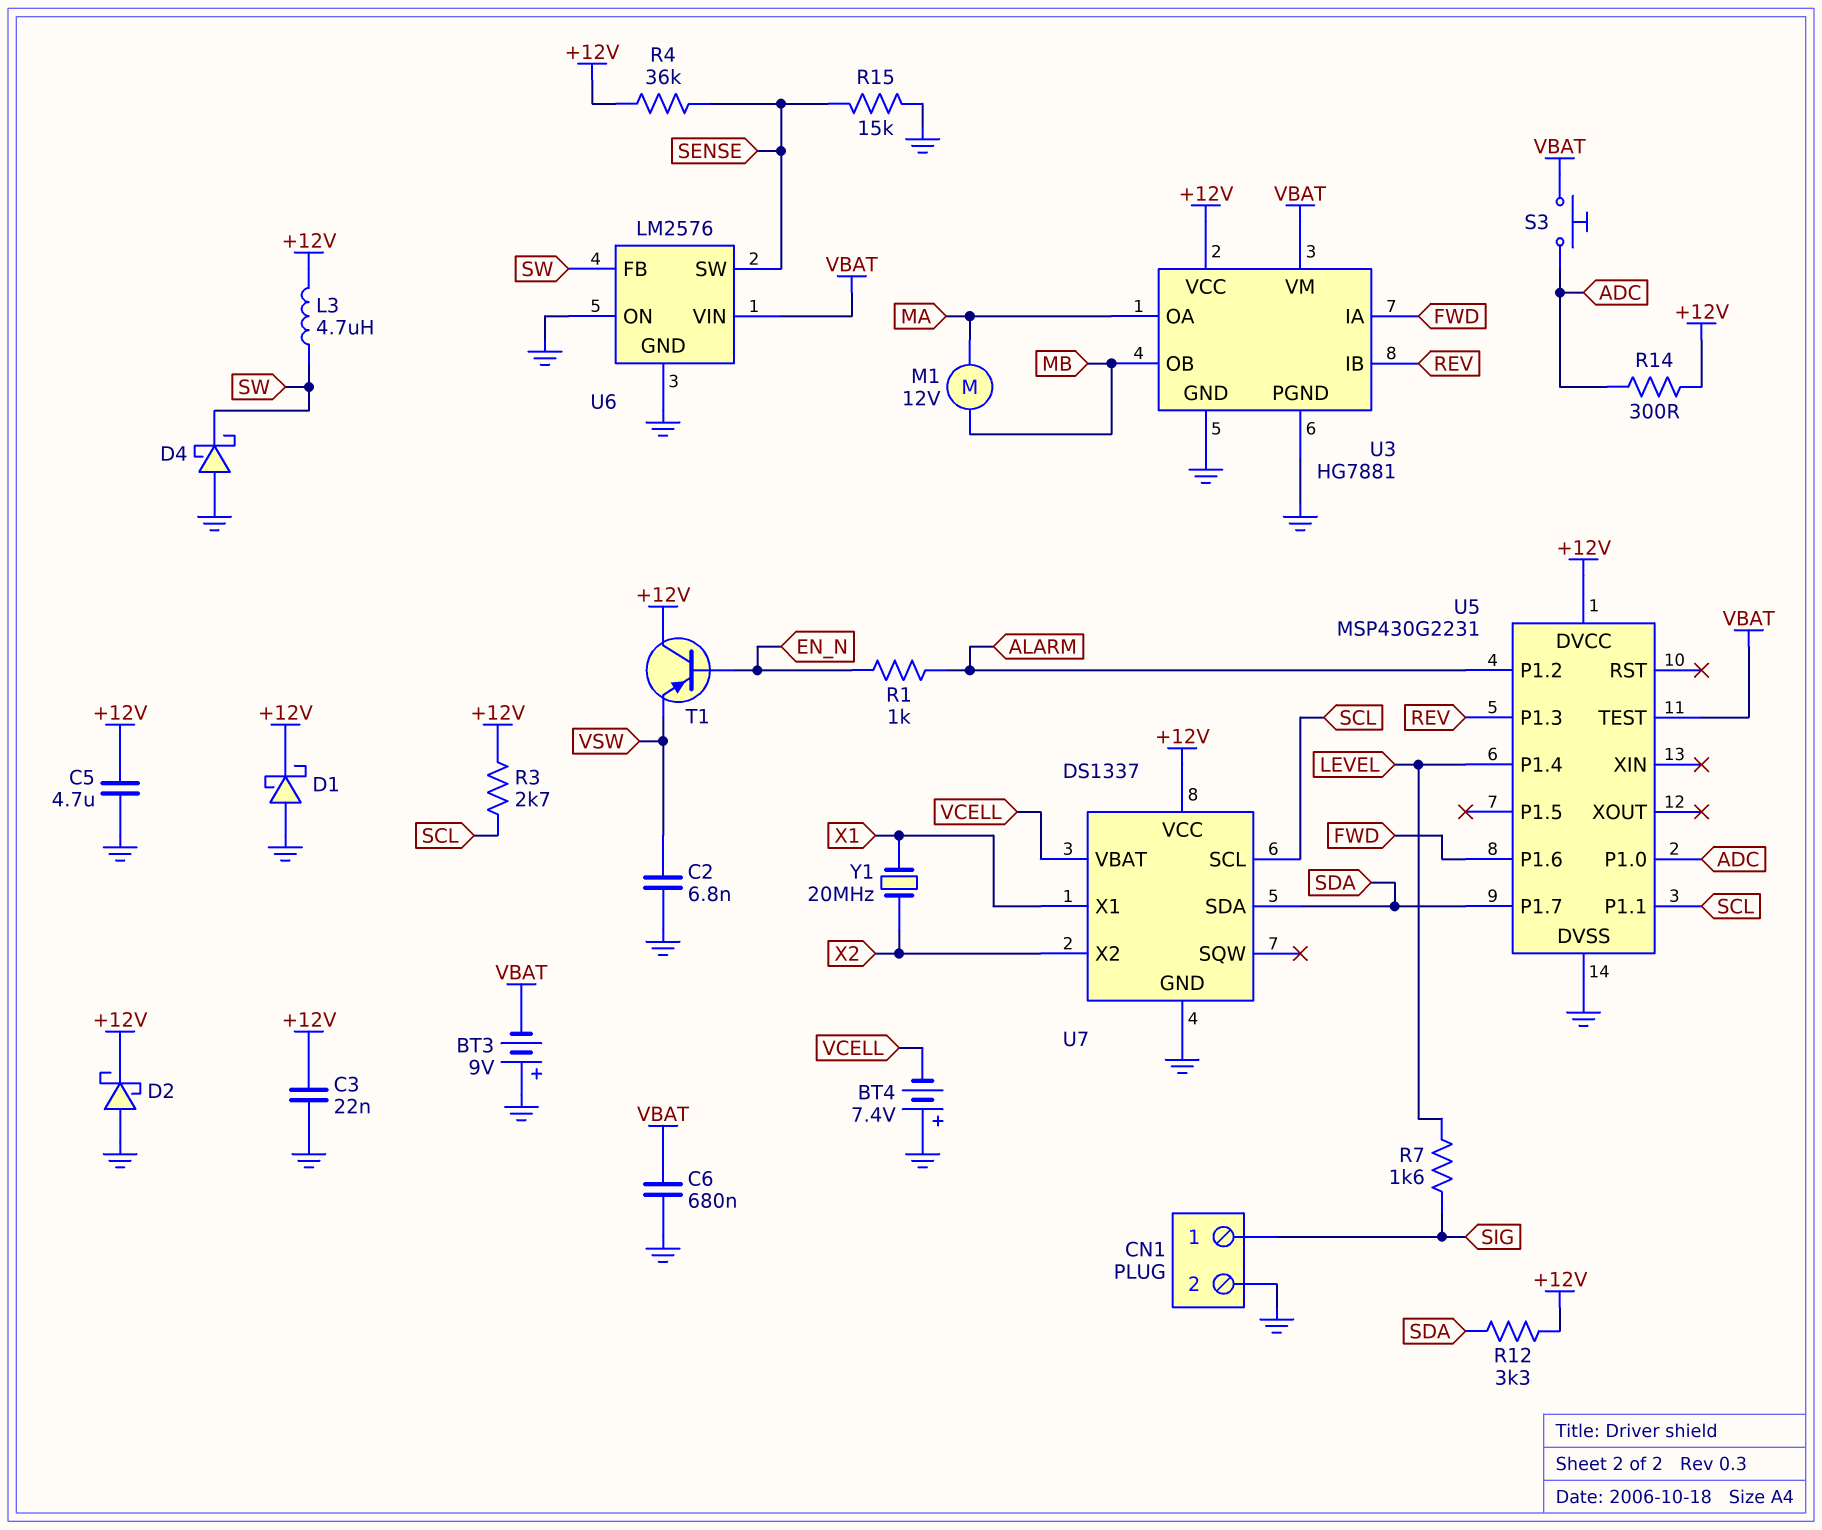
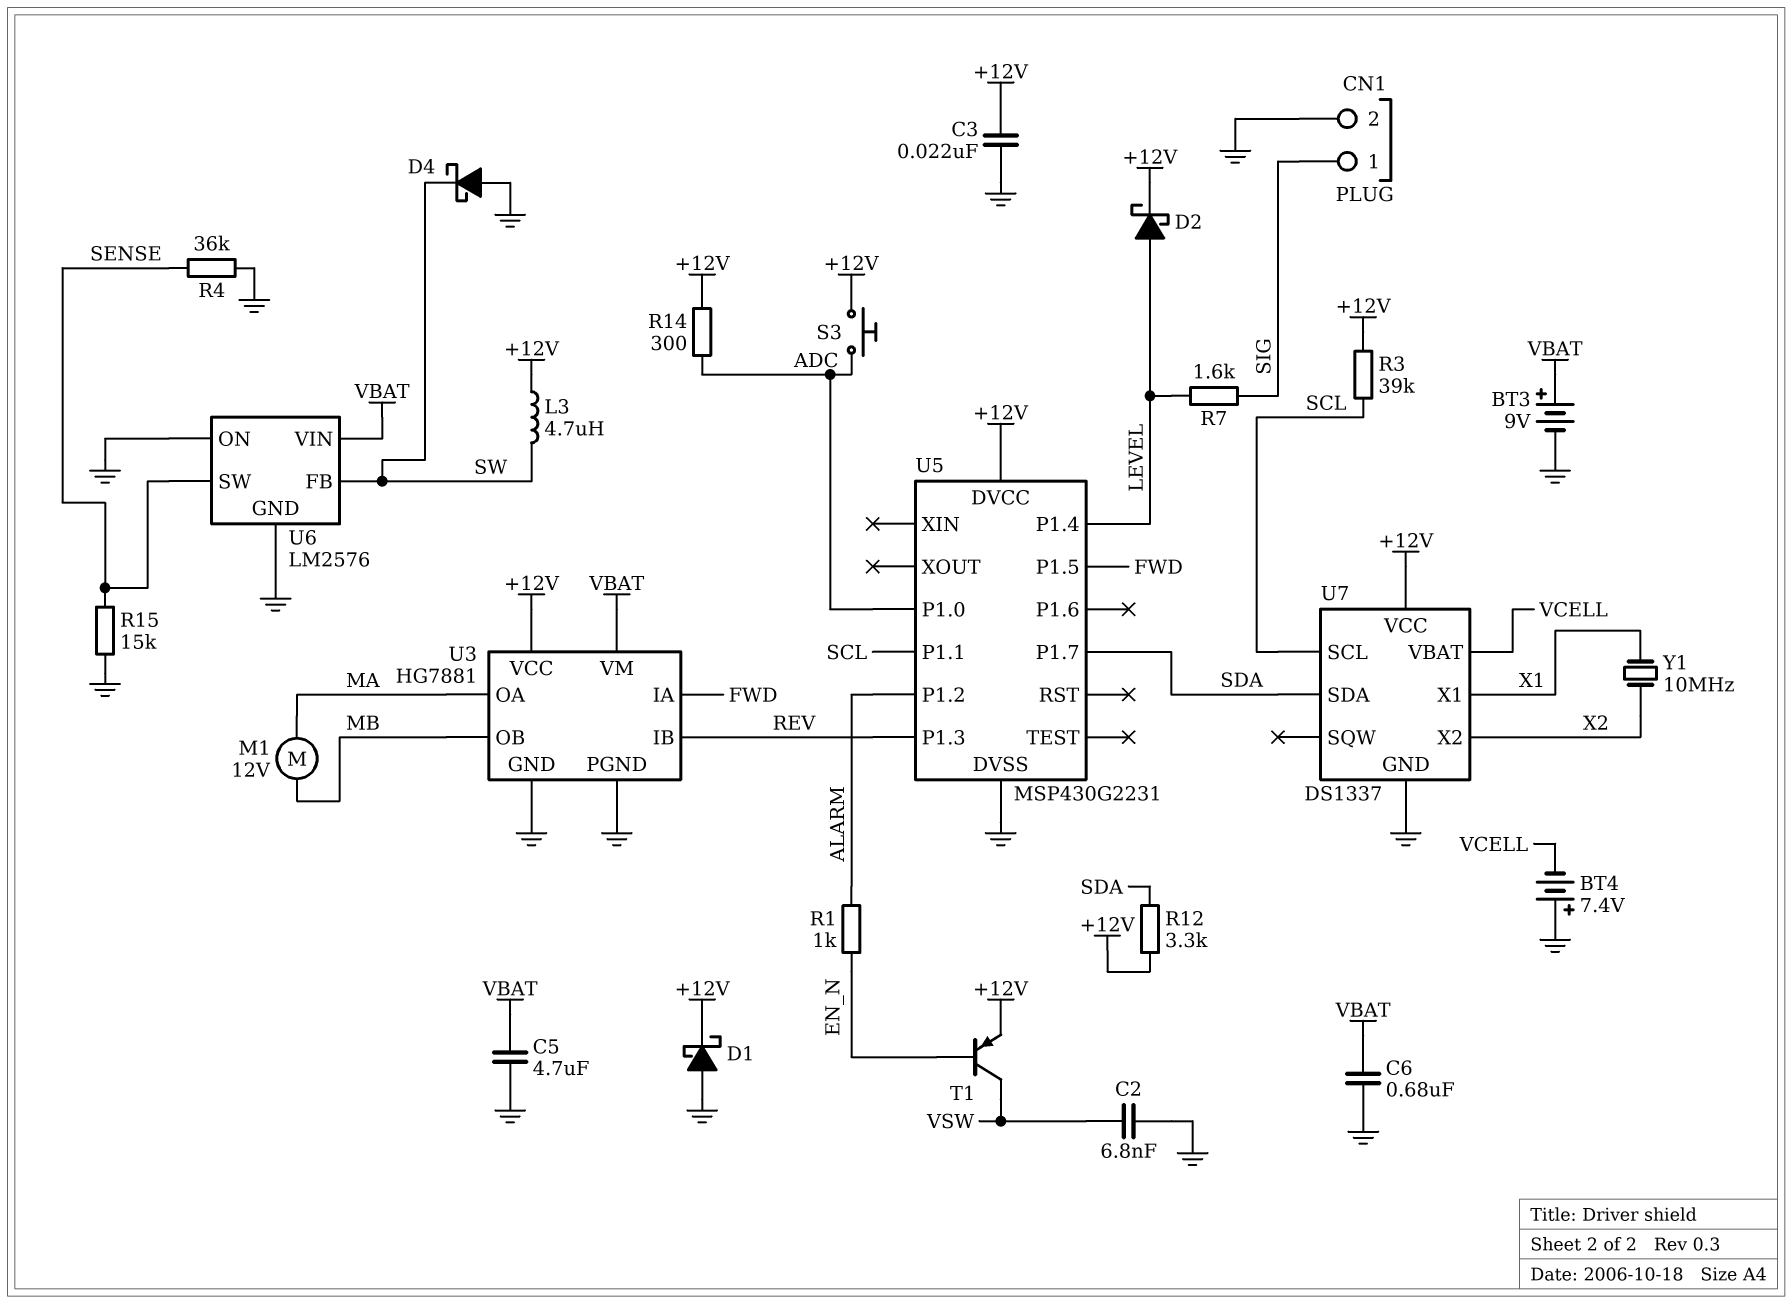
BT3: 9V (plus GND, minus VBAT) -> 9V (plus VBAT, minus GND)
C5: 4.7uF (+12V, GND) -> 4.7uF (GND, VBAT)
D2: schottky (A GND, K +12V) -> schottky (A LEVEL, K +12V)
R3: 2.7k (+12V, SCL) -> 39k (+12V, SCL)
R4: 36k (+12V, SENSE) -> 36k (GND, SENSE)
S3: button (ADC, VBAT) -> button (+12V, ADC)
T1: PNP (B EN_N, C +12V, E VSW) -> PNP (B EN_N, C VSW, E +12V)
U5 pin P1.5: none -> FWD
U5 pin P1.6: FWD -> none
U5 pin TEST: VBAT -> none
Y1: 20MHz (X1, X2) -> 10MHz (X1, X2)

